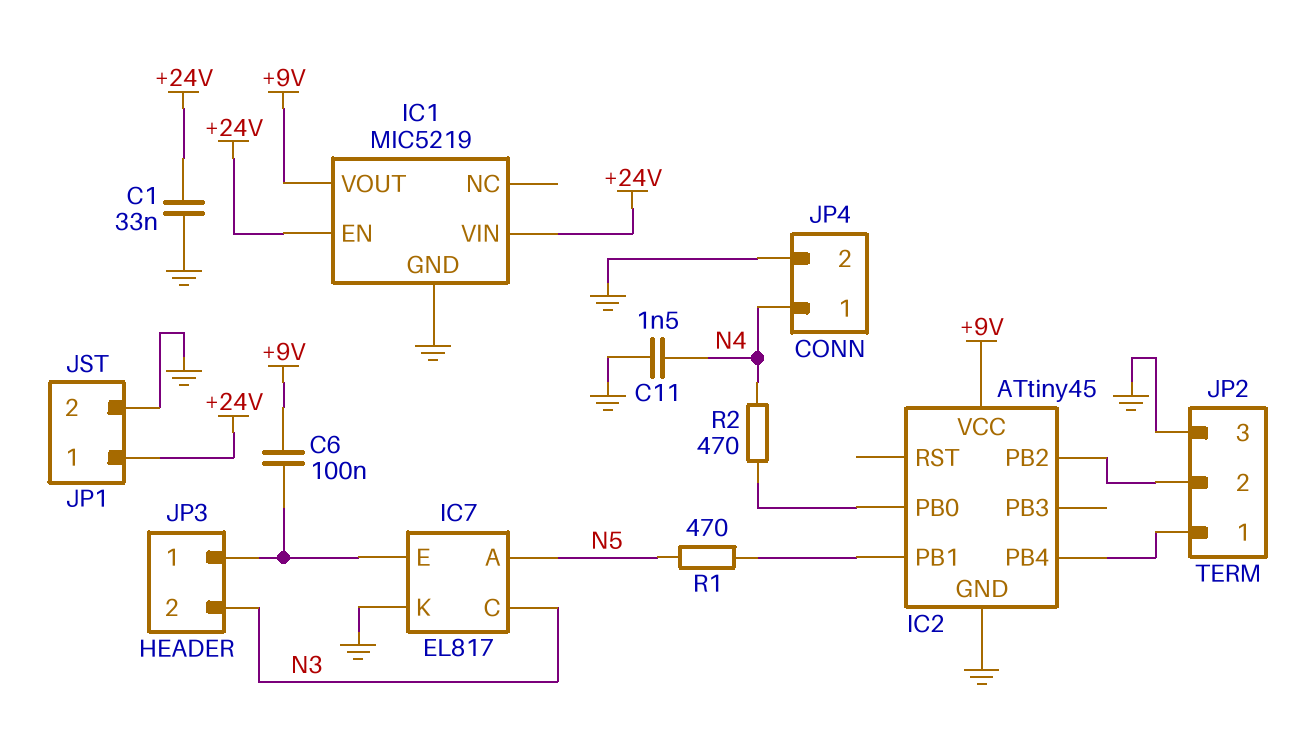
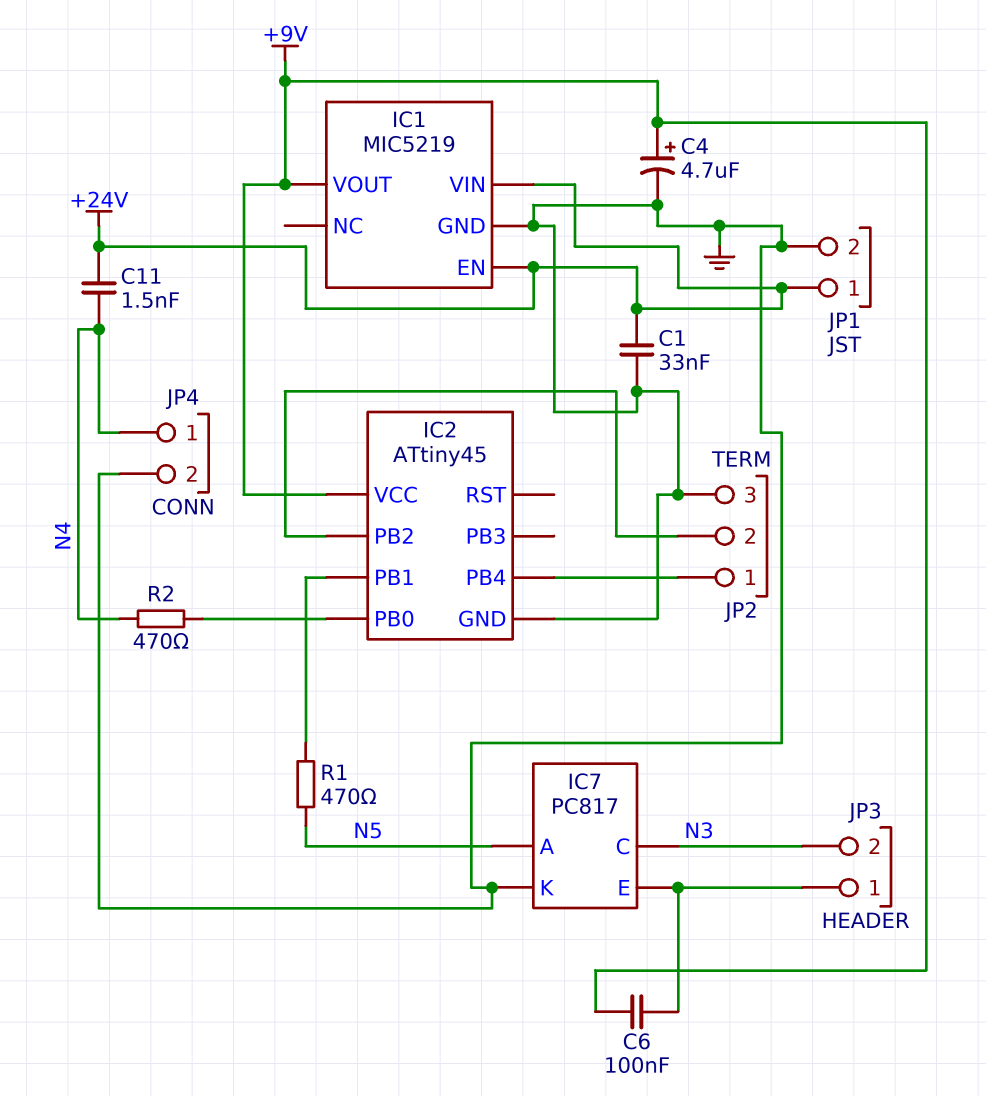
C4: none -> 4.7uF (plus +9V, minus GND)
C11: 1.5nF (GND, N4) -> 1.5nF (+24V, N4)
IC7: EL817 -> PC817

